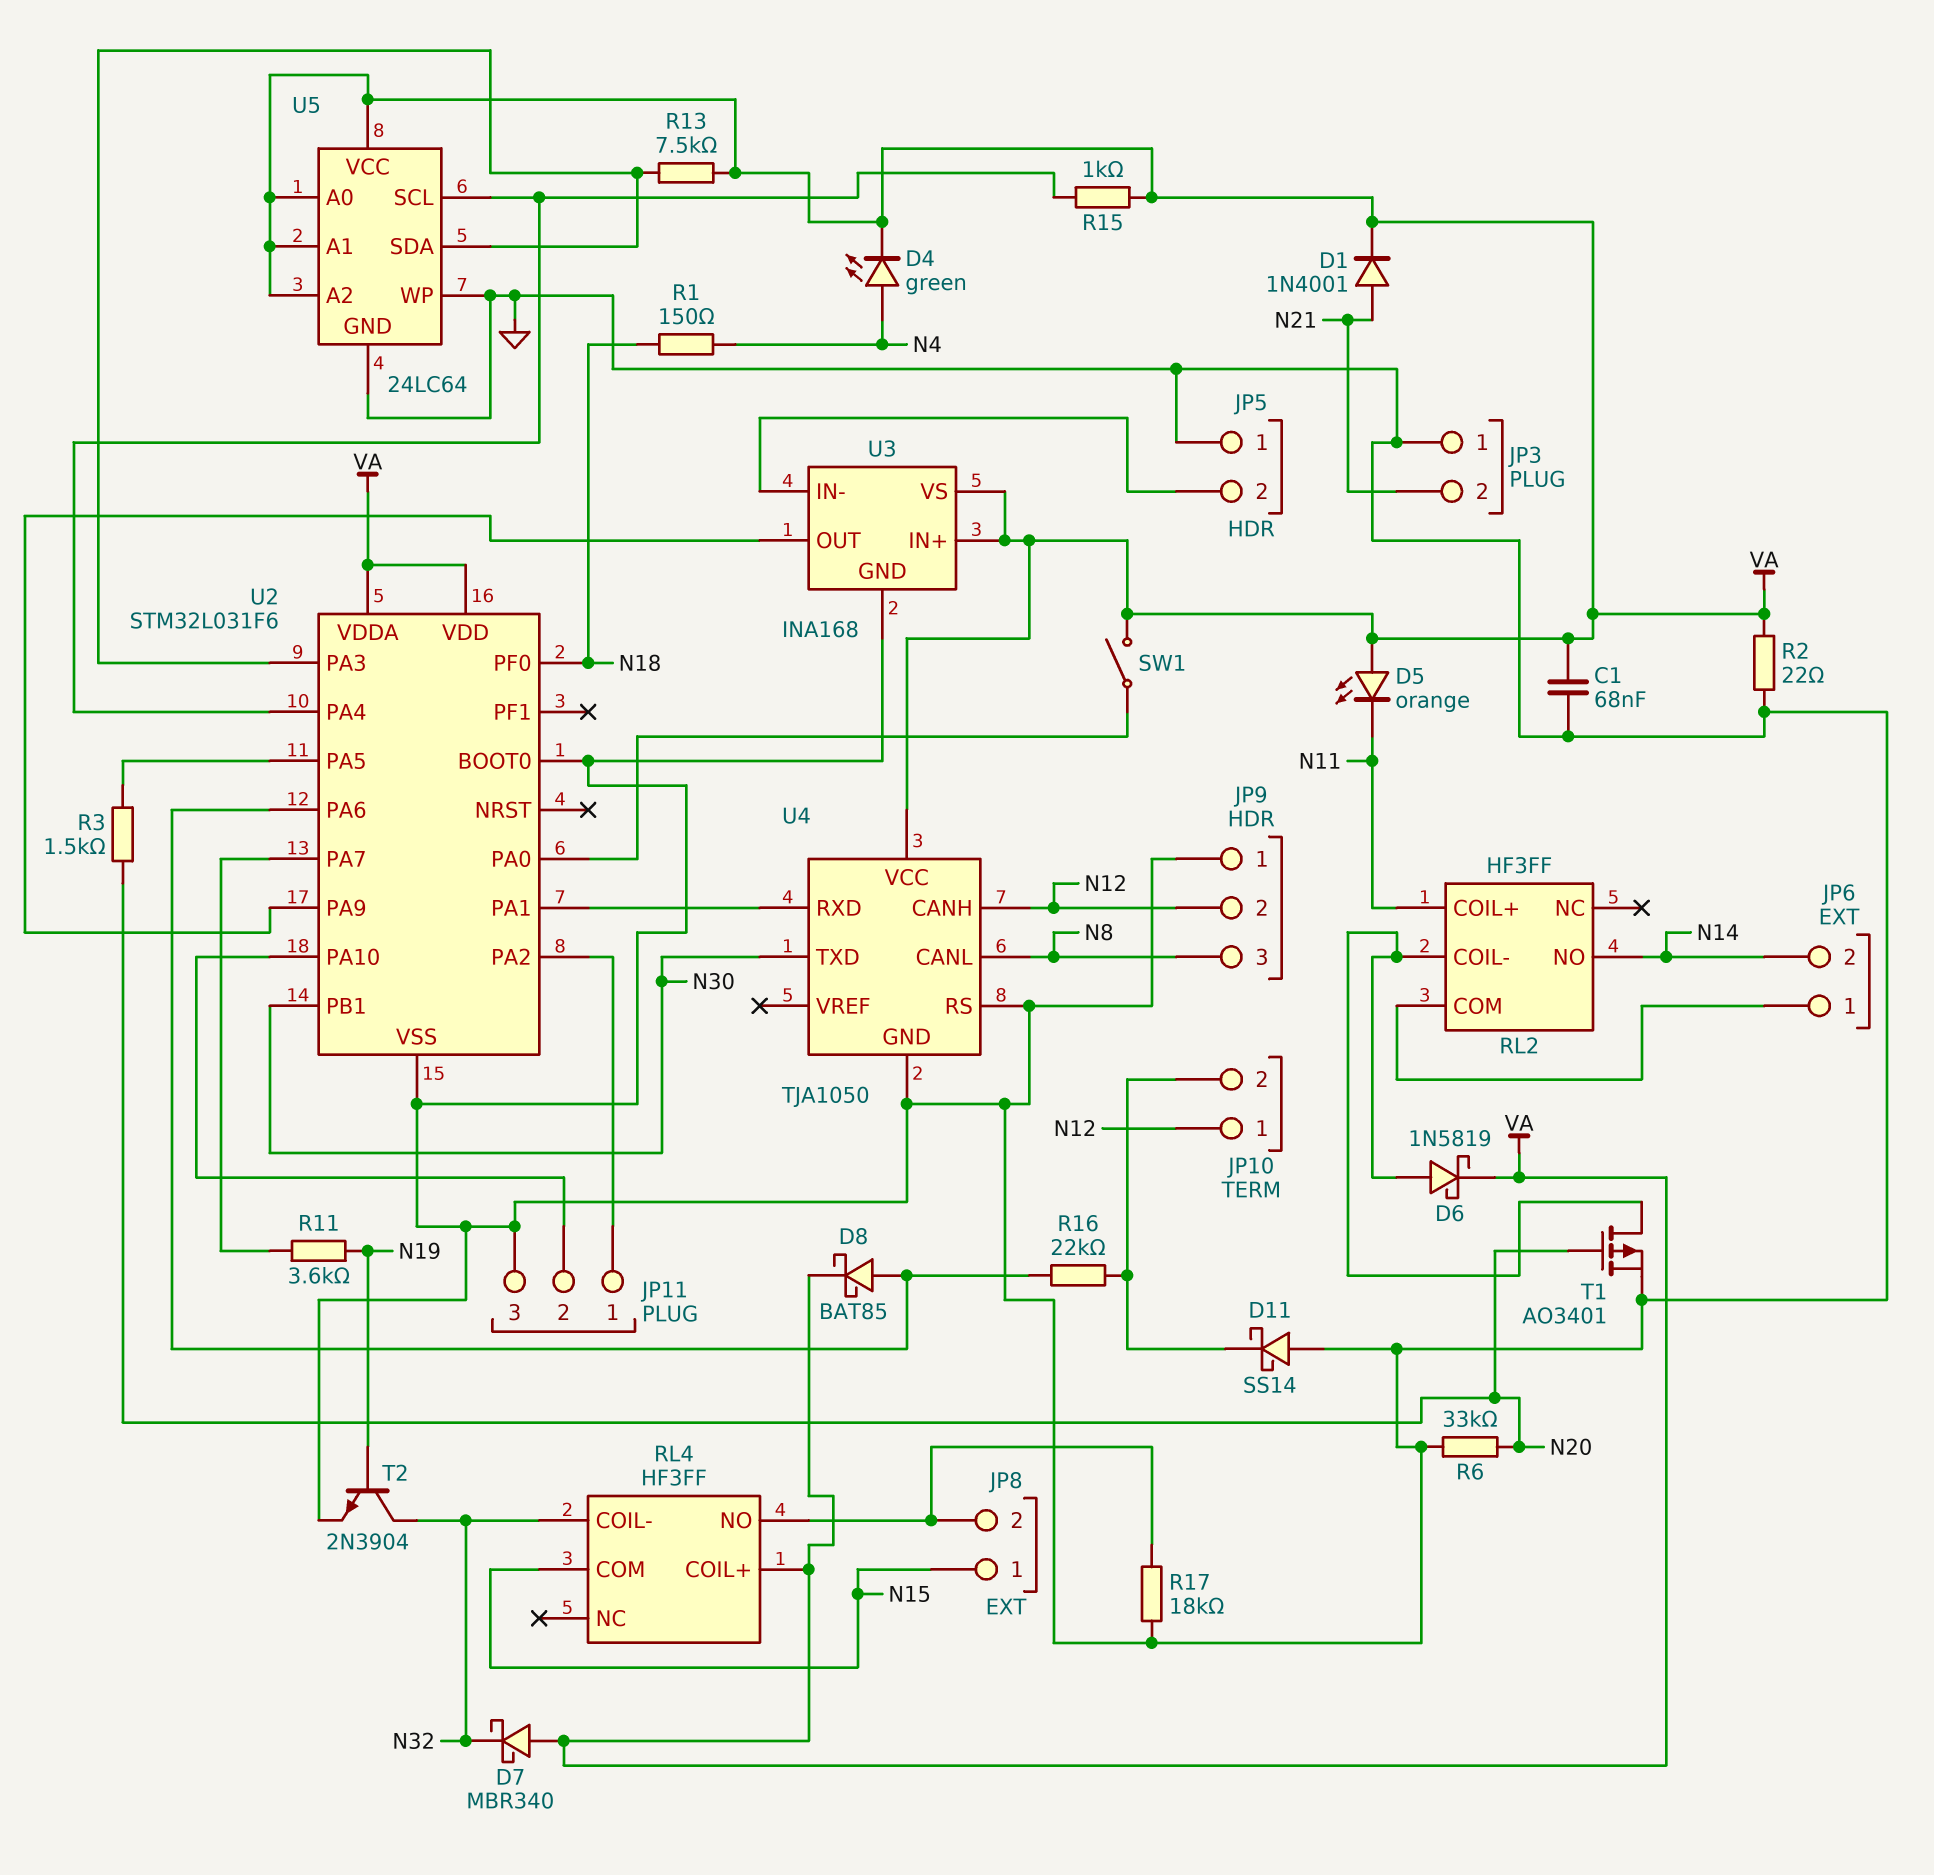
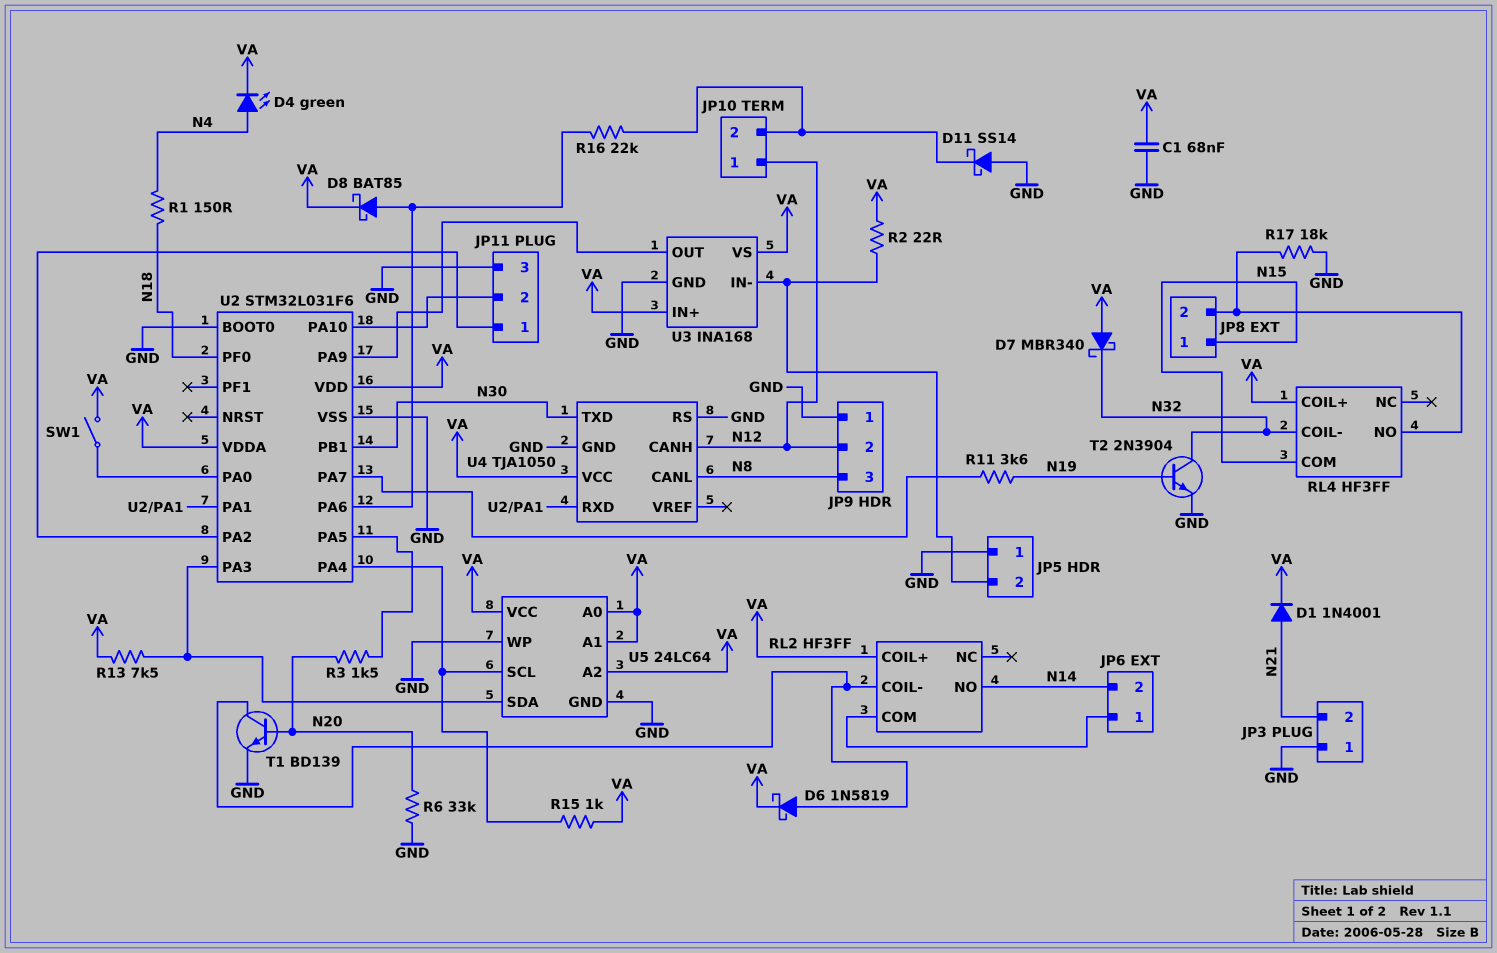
D5: LED orange (A VA, K N11) -> none
R2: 22 (GND, VA) -> 22 (JP5/2, VA)
RL2 pin COIL+: N11 -> VA
T1: PMOS AO3401 (G N20, D RL2/COIL-, S GND) -> NPN BD139 (B N20, C RL2/COIL-, E GND)

